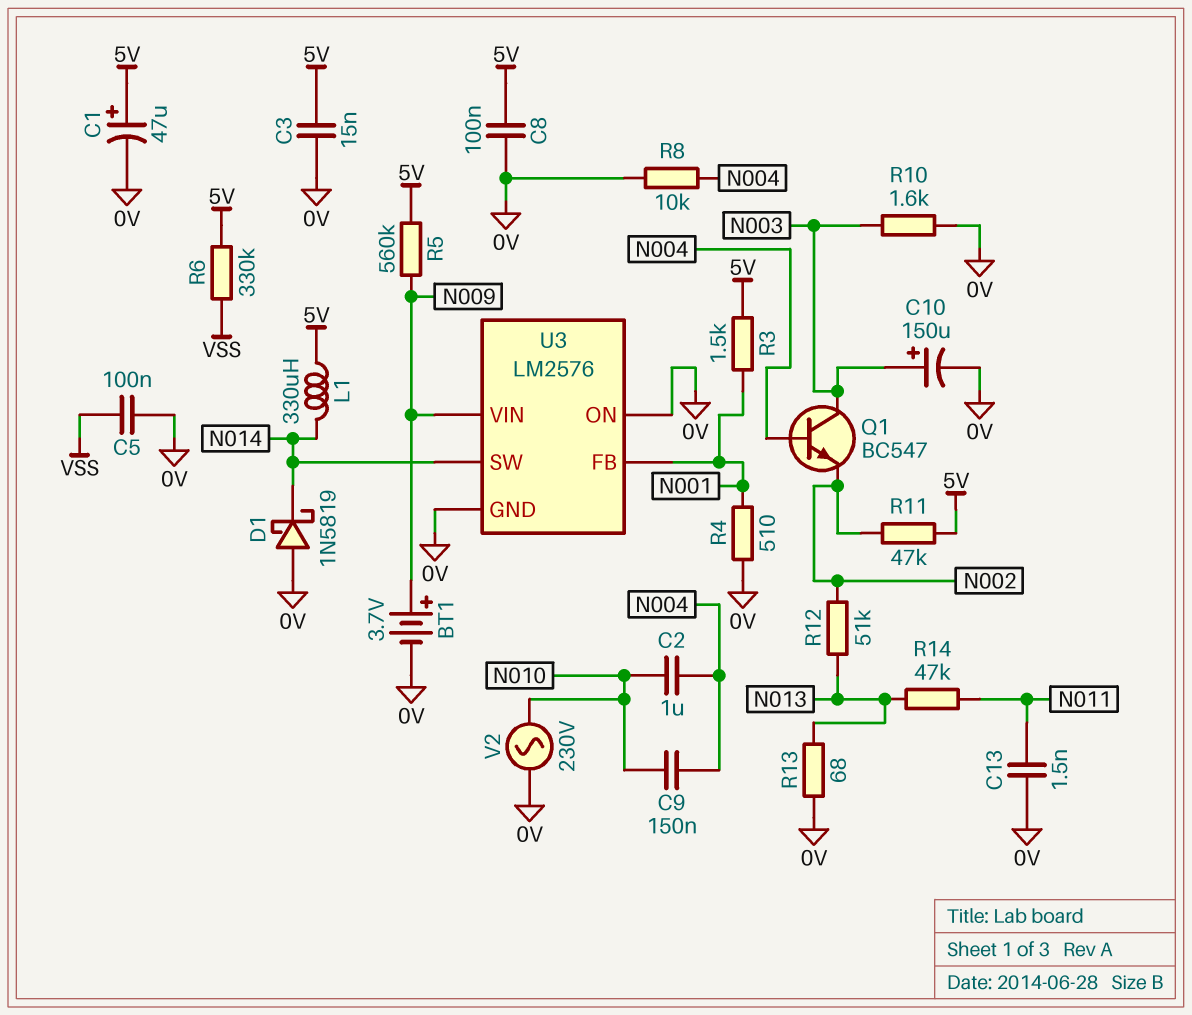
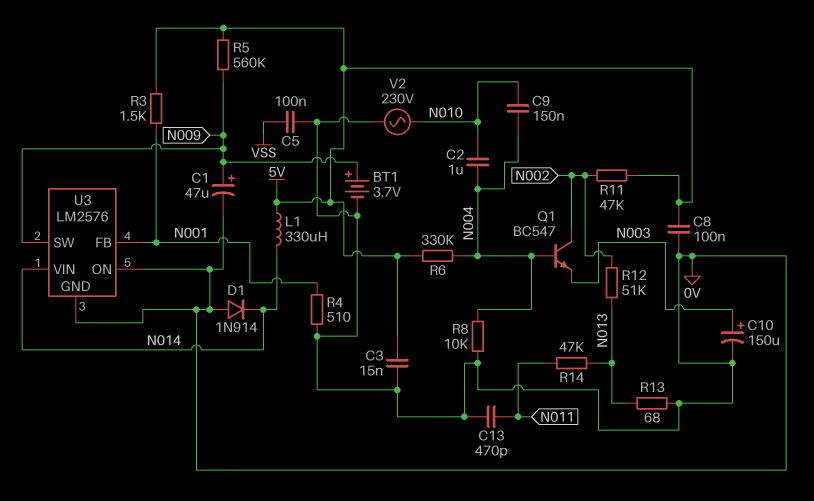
C1: 47uF (plus 5V, minus 0V) -> 47uF (plus N009, minus 0V)
C13: 1.5nF (0V, N011) -> 470pF (0V, N011)
D1: schottky 1N5819 (A 0V, K N014) -> diode 1N914 (A 0V, K N014)
Q1: NPN BC547 (B N004, C N003, E N002) -> NPN BC547 (B N004, C N002, E N003)
R6: 330k (5V, VSS) -> 330k (5V, N004)
R10: 1.6k (0V, N003) -> none
U3 pin SW: N014 -> N009
U3 pin VIN: N009 -> N014

